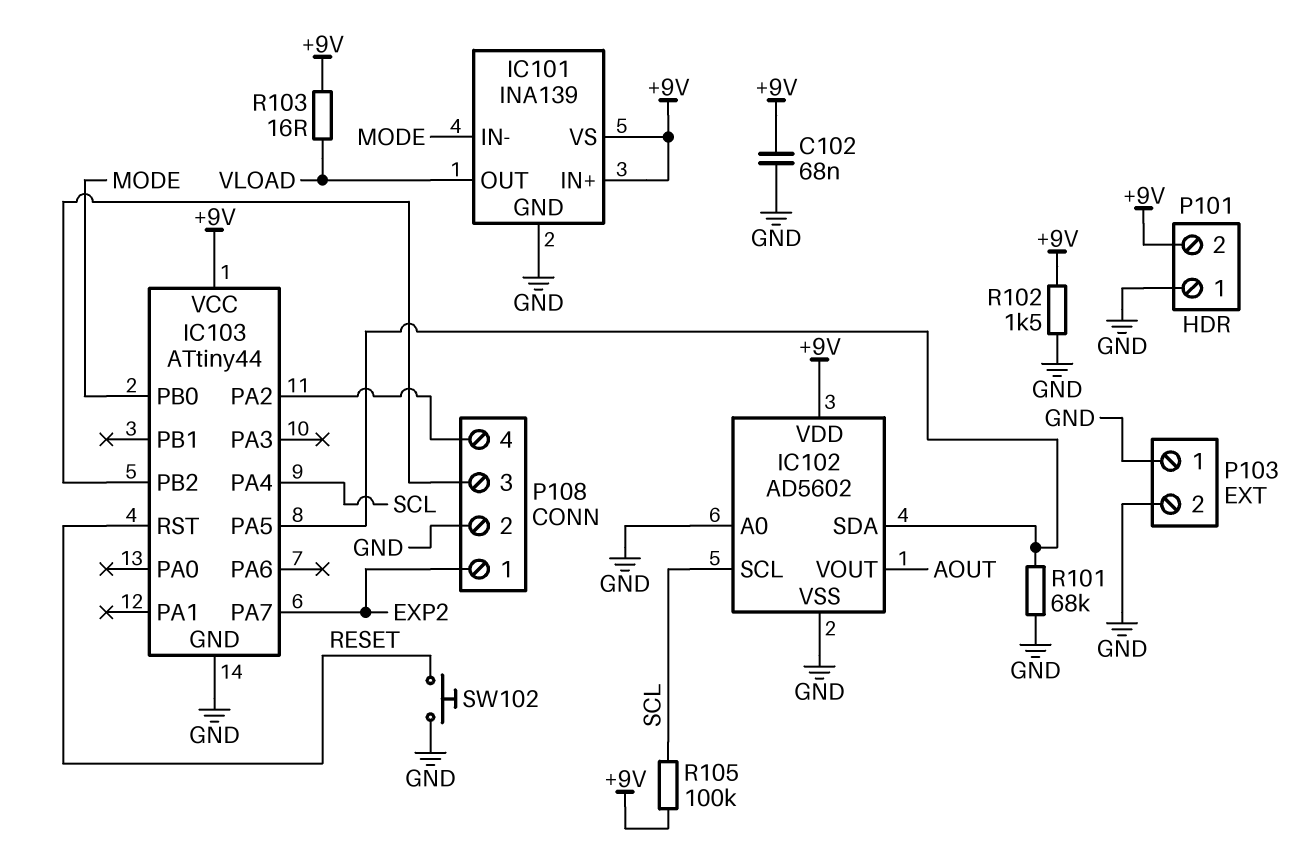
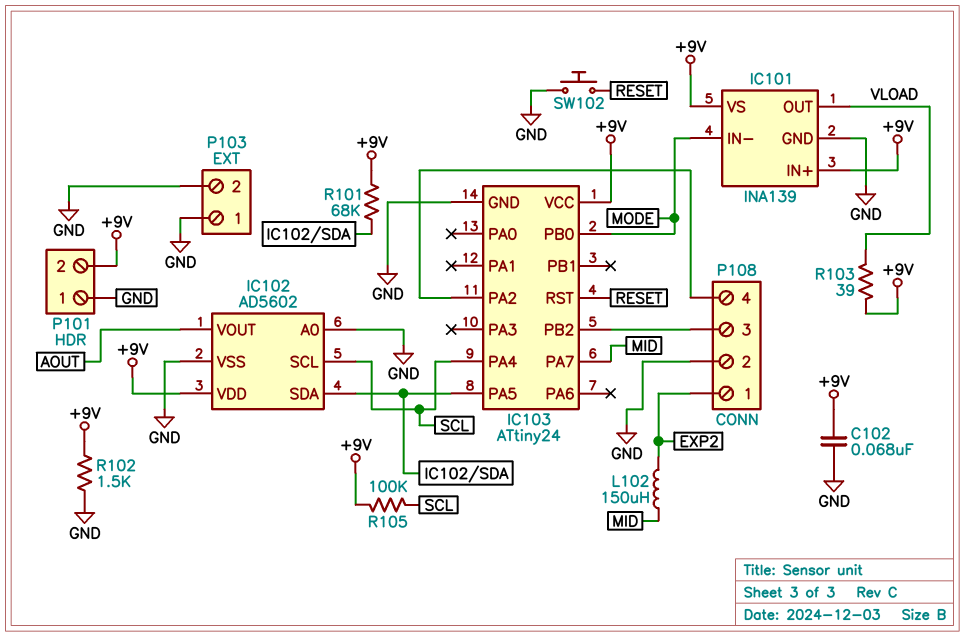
IC103: ATtiny44 -> ATtiny24
IC103 pin PA7: EXP2 -> MID
L102: none -> 150uH (EXP2, MID)
R101: 68k (GND, IC102/SDA) -> 68k (+9V, IC102/SDA)
R103: 16 (+9V, VLOAD) -> 39 (+9V, VLOAD)

